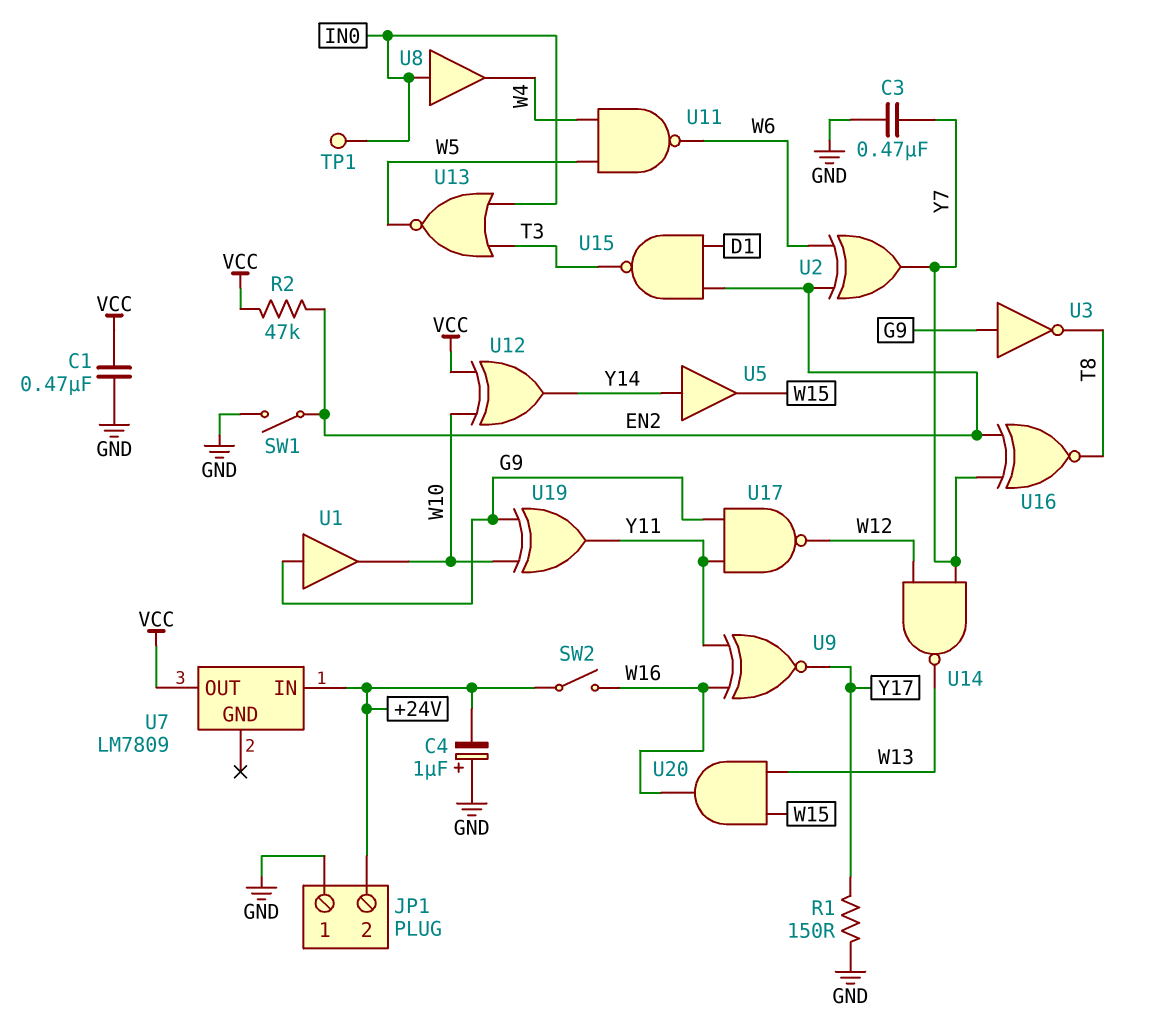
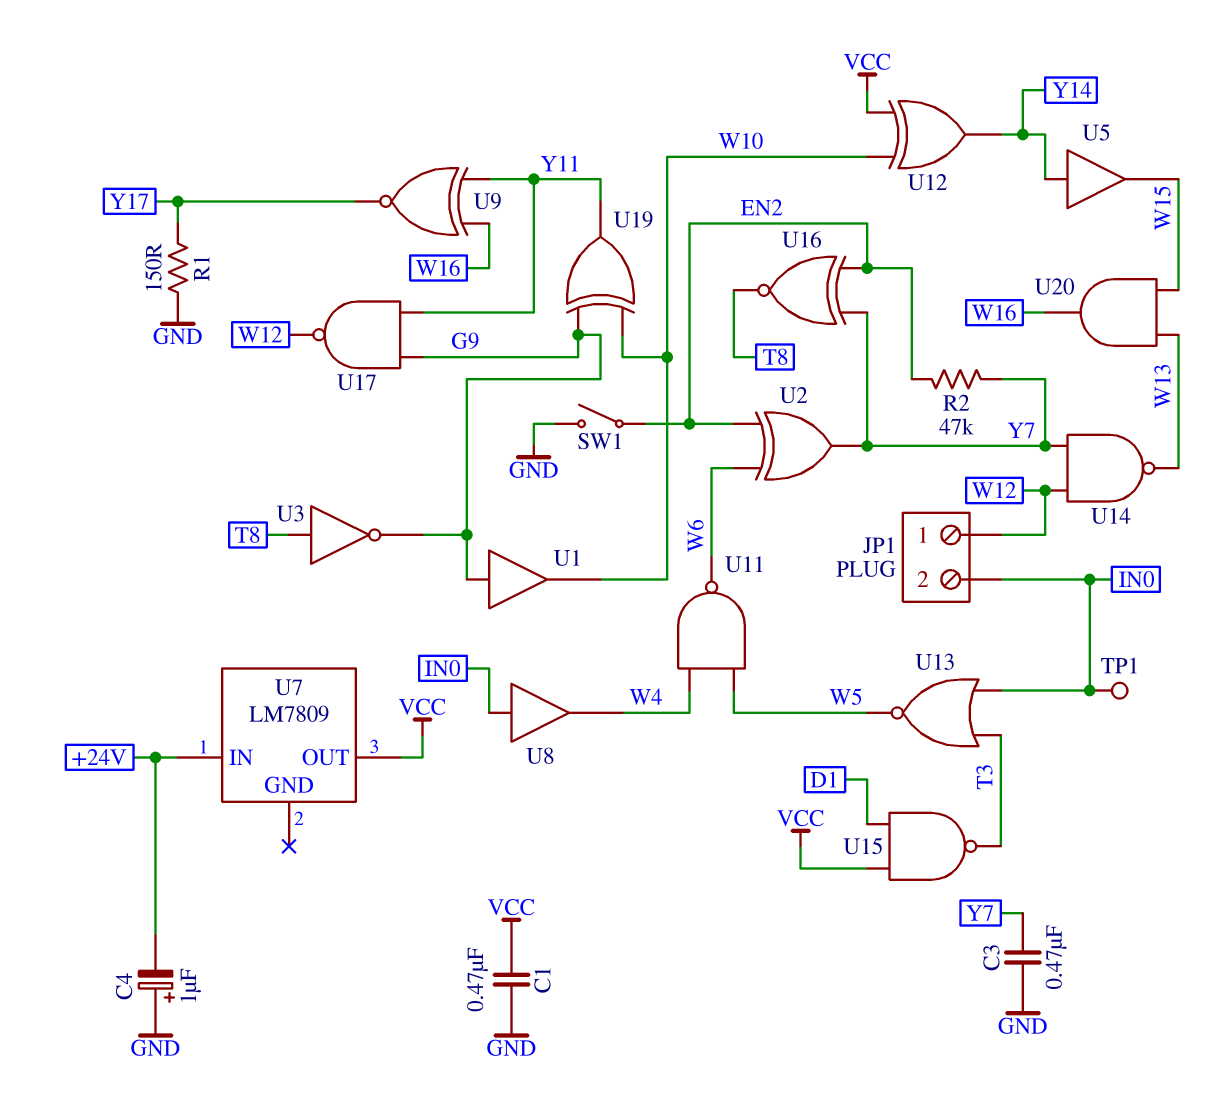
JP1 pin 1: GND -> W12
JP1 pin 2: +24V -> IN0
R2: 47k (EN2, VCC) -> 47k (EN2, Y7)
SW2: switch (+24V, W16) -> none
U3: NOT (in G9, out T8) -> NOT (in T8, out G9)
U15: NAND (in D1, in EN2, out T3) -> NAND (in D1, in VCC, out T3)

